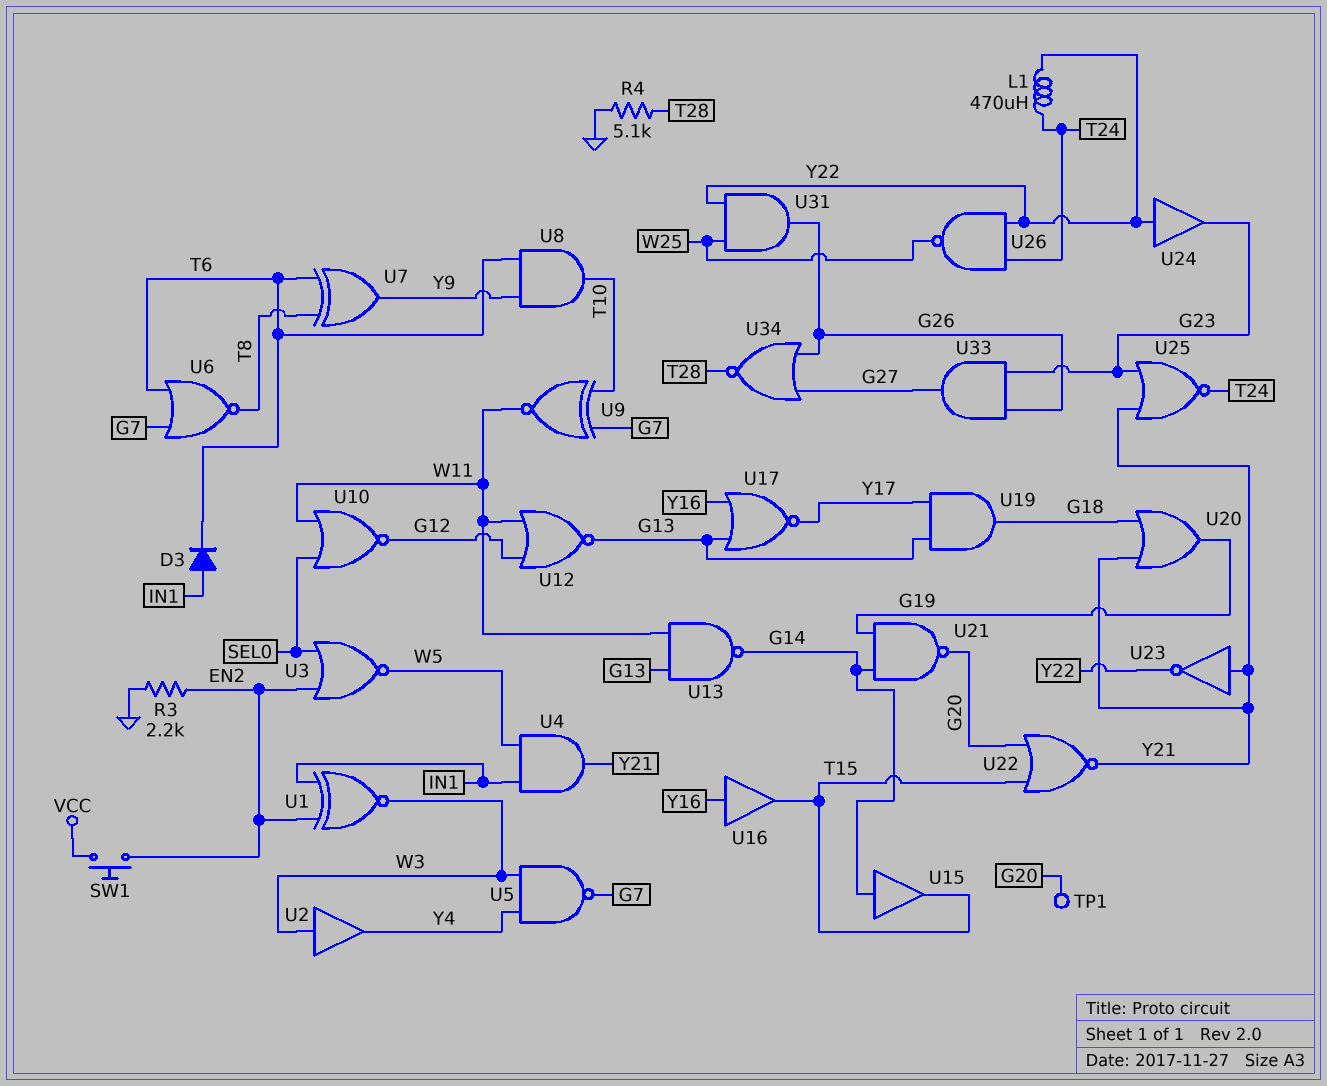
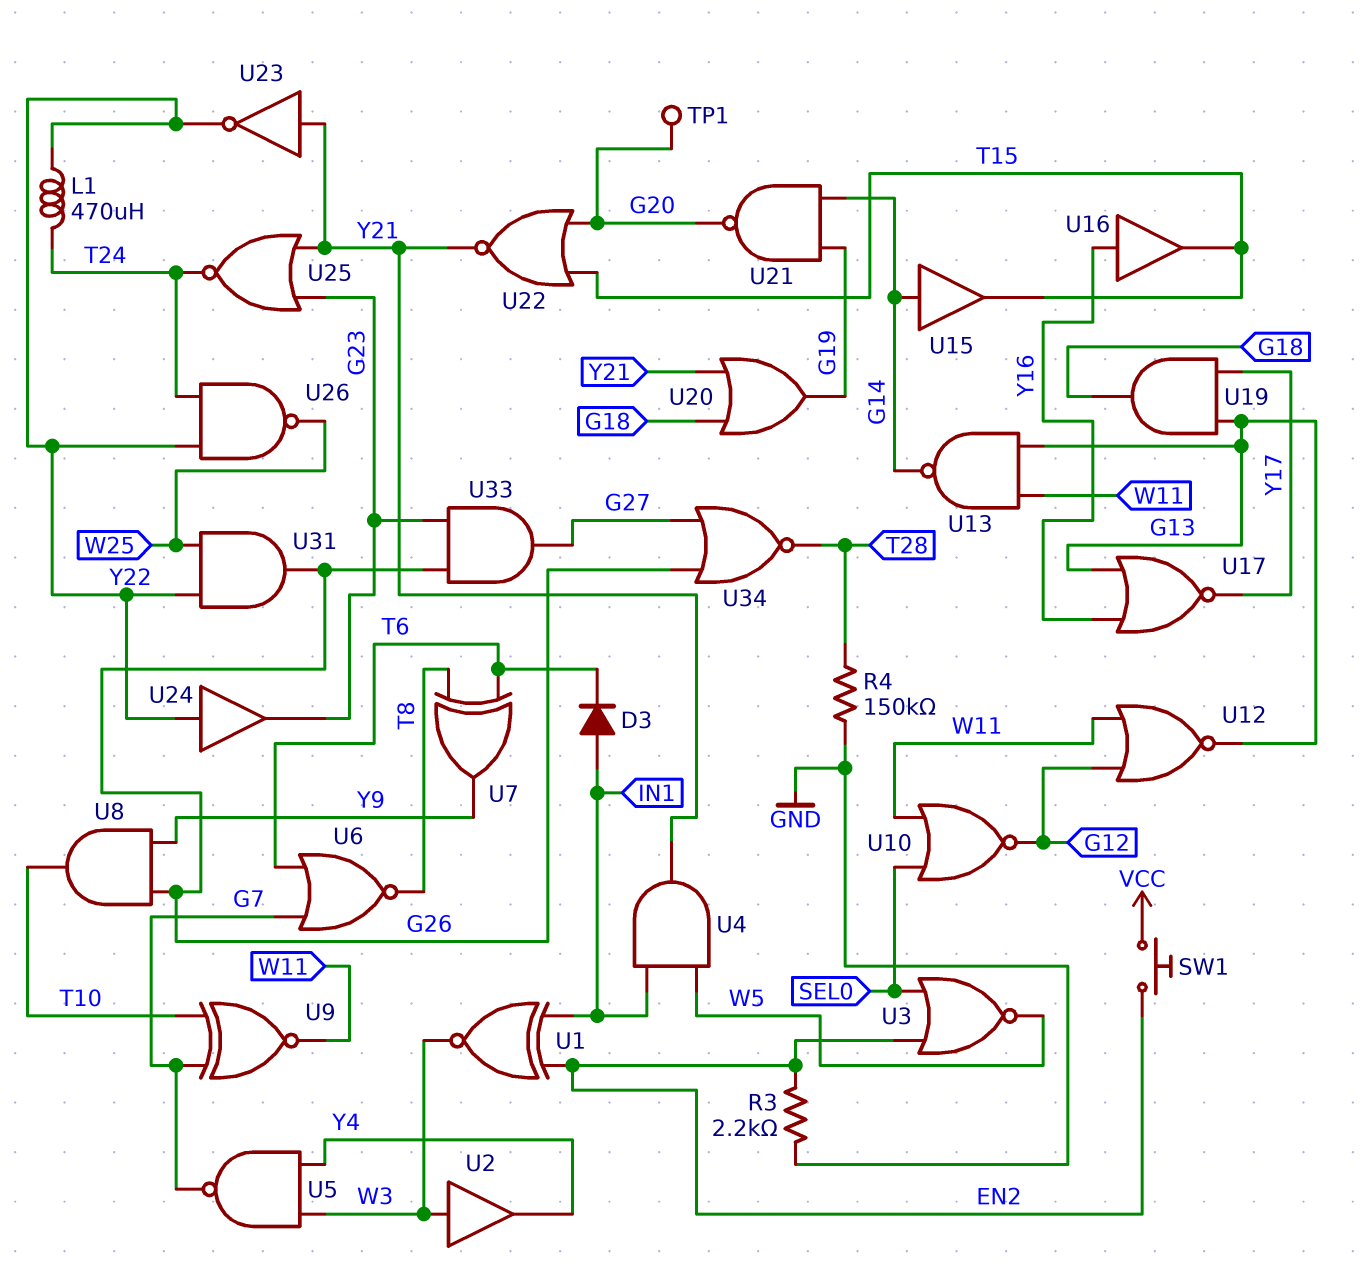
R4: 5.1k (GND, T28) -> 150k (GND, T28)
U8: AND (in T6, in Y9, out T10) -> AND (in G26, in Y9, out T10)

